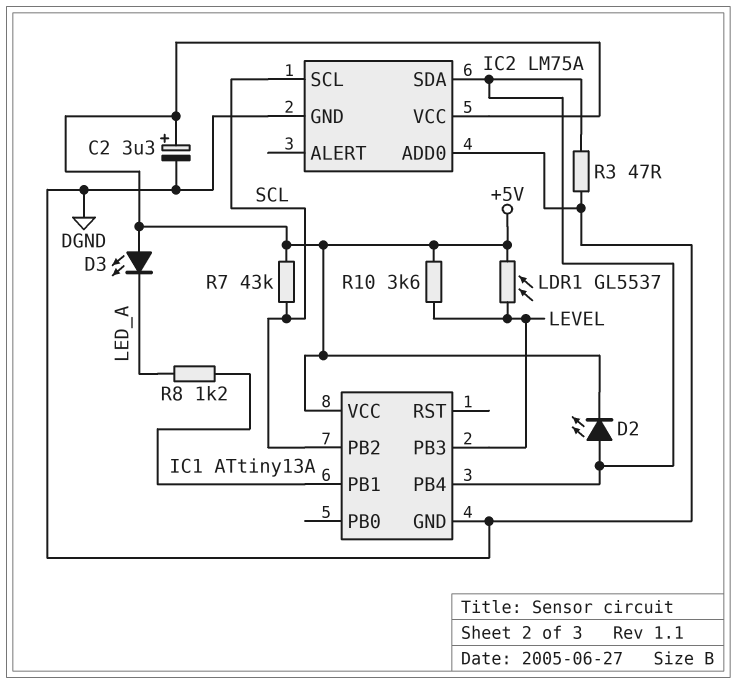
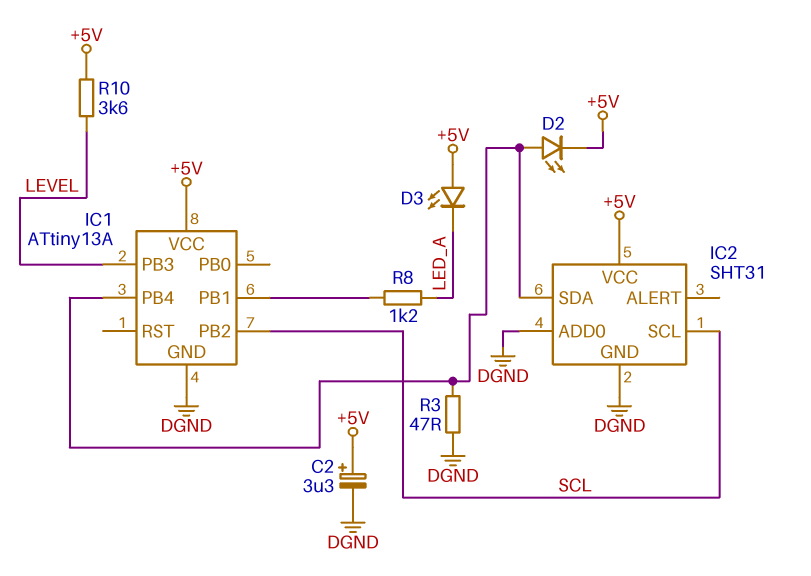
IC2: LM75A -> SHT31
LDR1: GL5537 (+5V, LEVEL) -> none
R7: 43k (+5V, SCL) -> none

